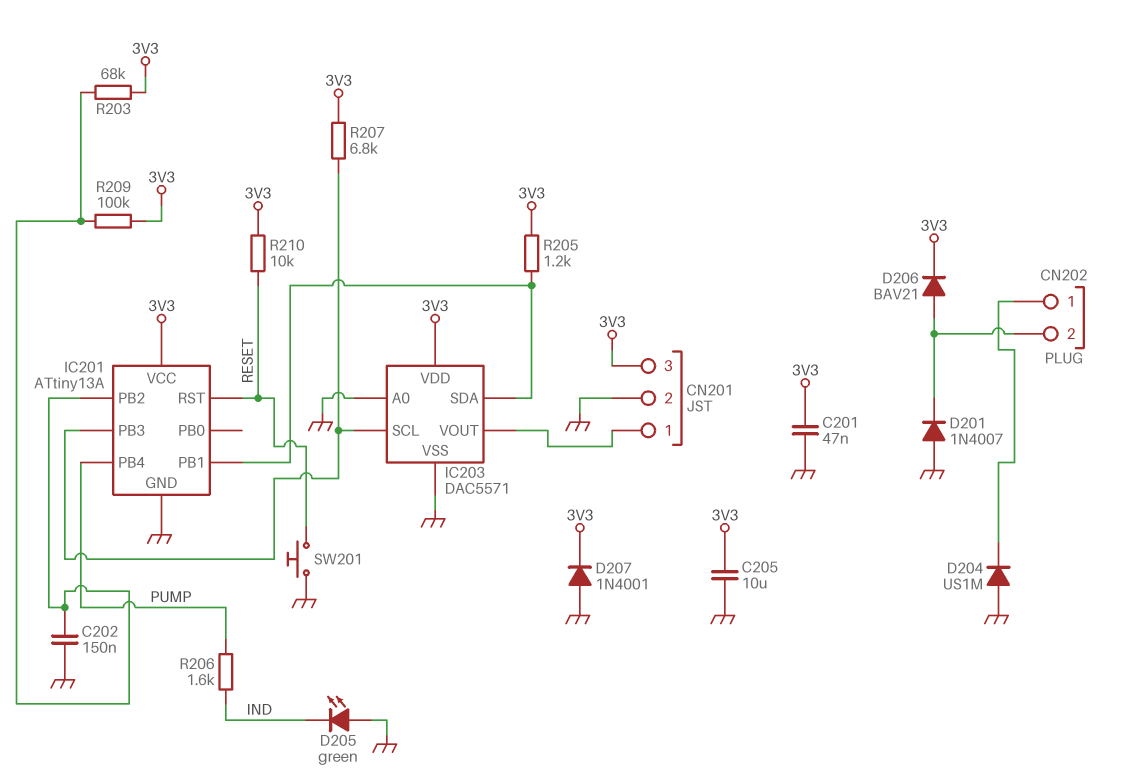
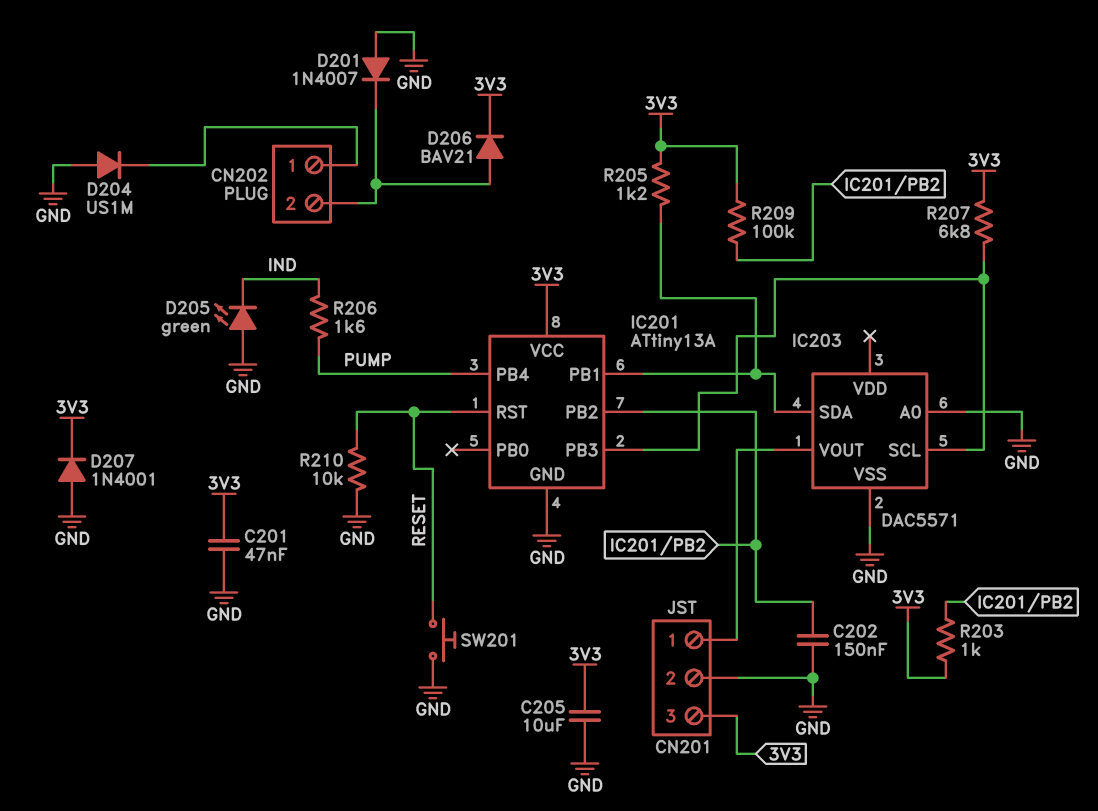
IC203 pin VDD: 3V3 -> none
R203: 68k (3V3, IC201/PB2) -> 1k (3V3, IC201/PB2)
R210: 10k (3V3, RESET) -> 10k (GND, RESET)

